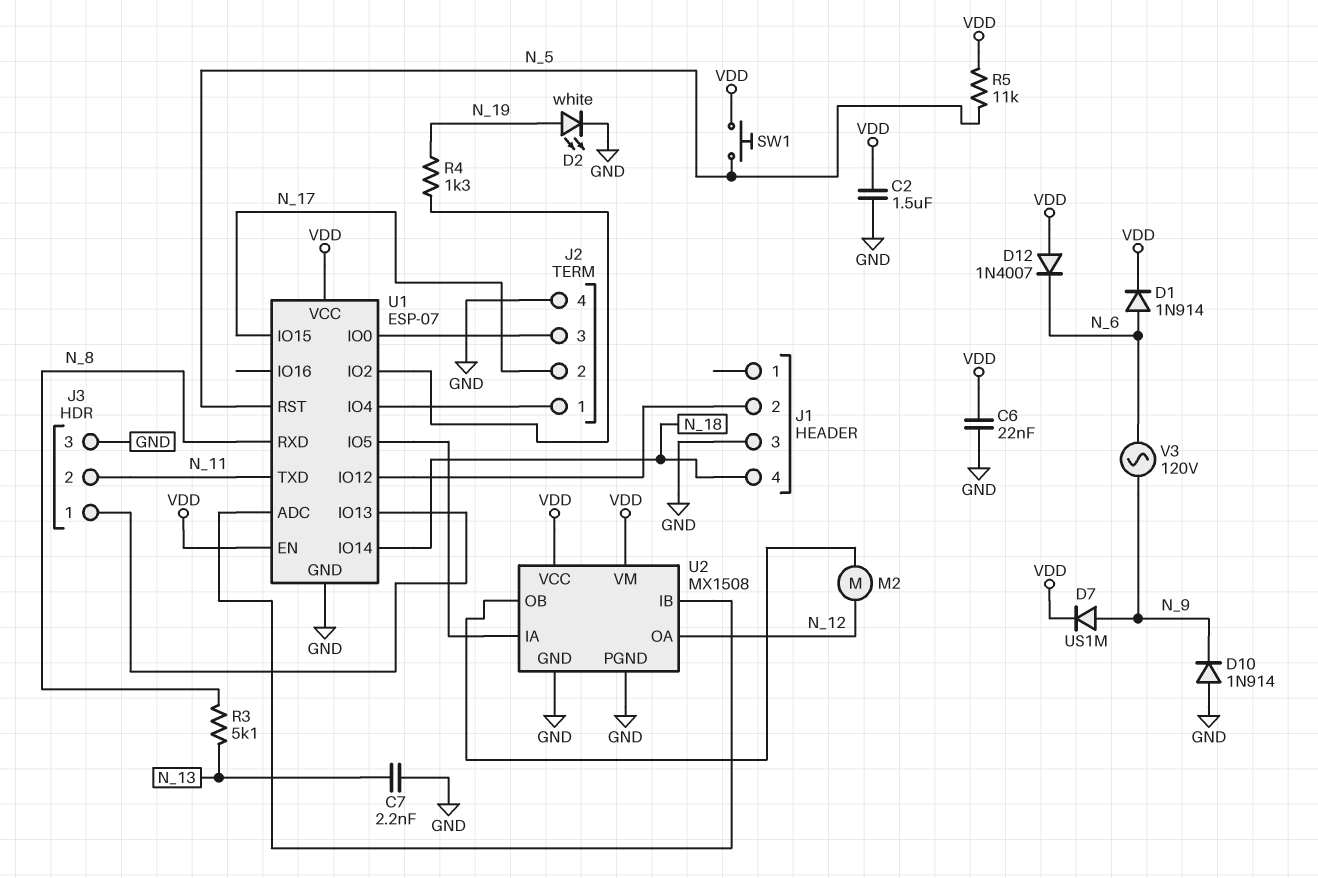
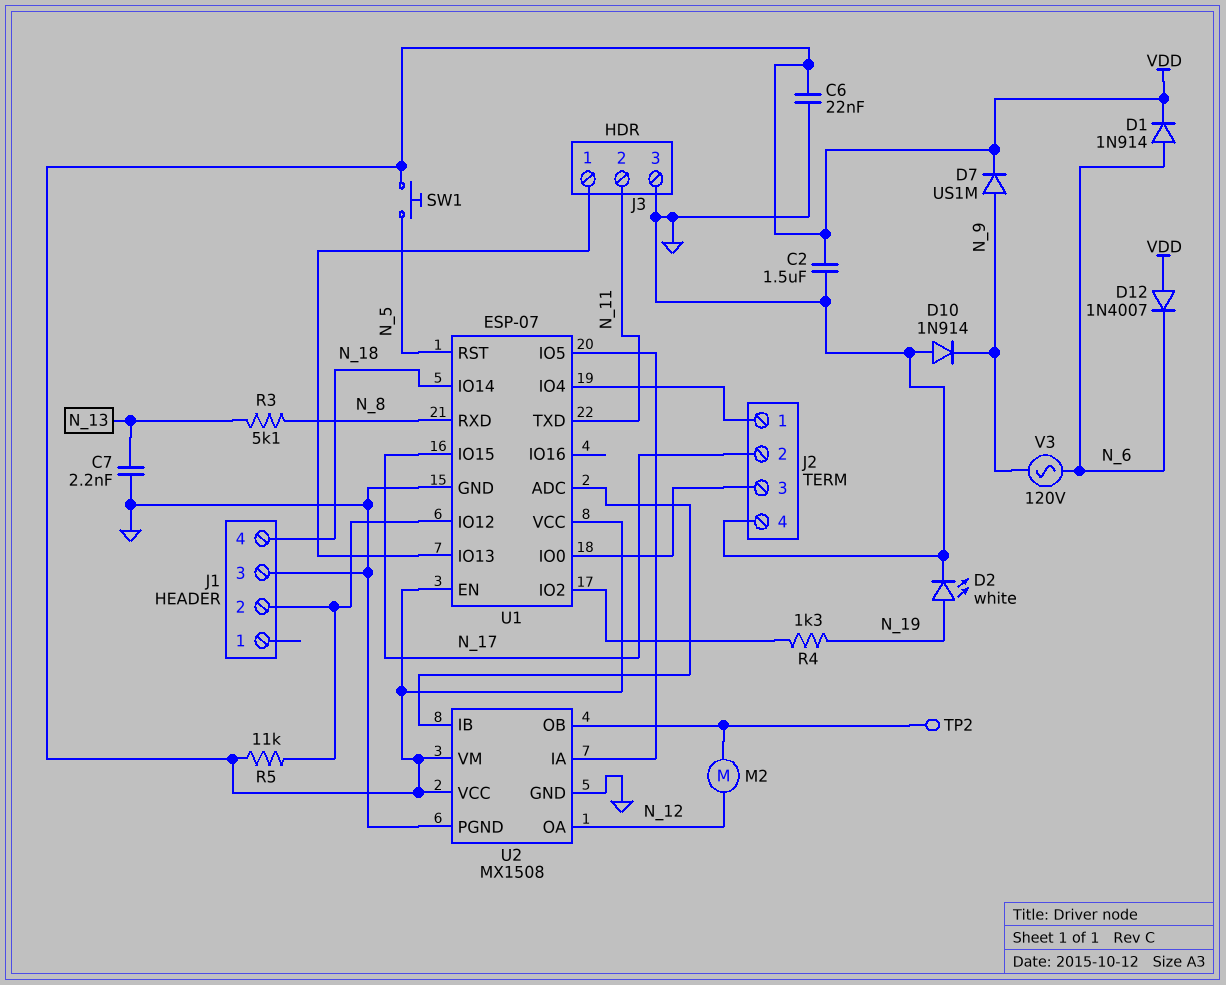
R5: 11k (N_5, VDD) -> 11k (J1/2, VDD)
TP2: none -> test point (U2/OB)

